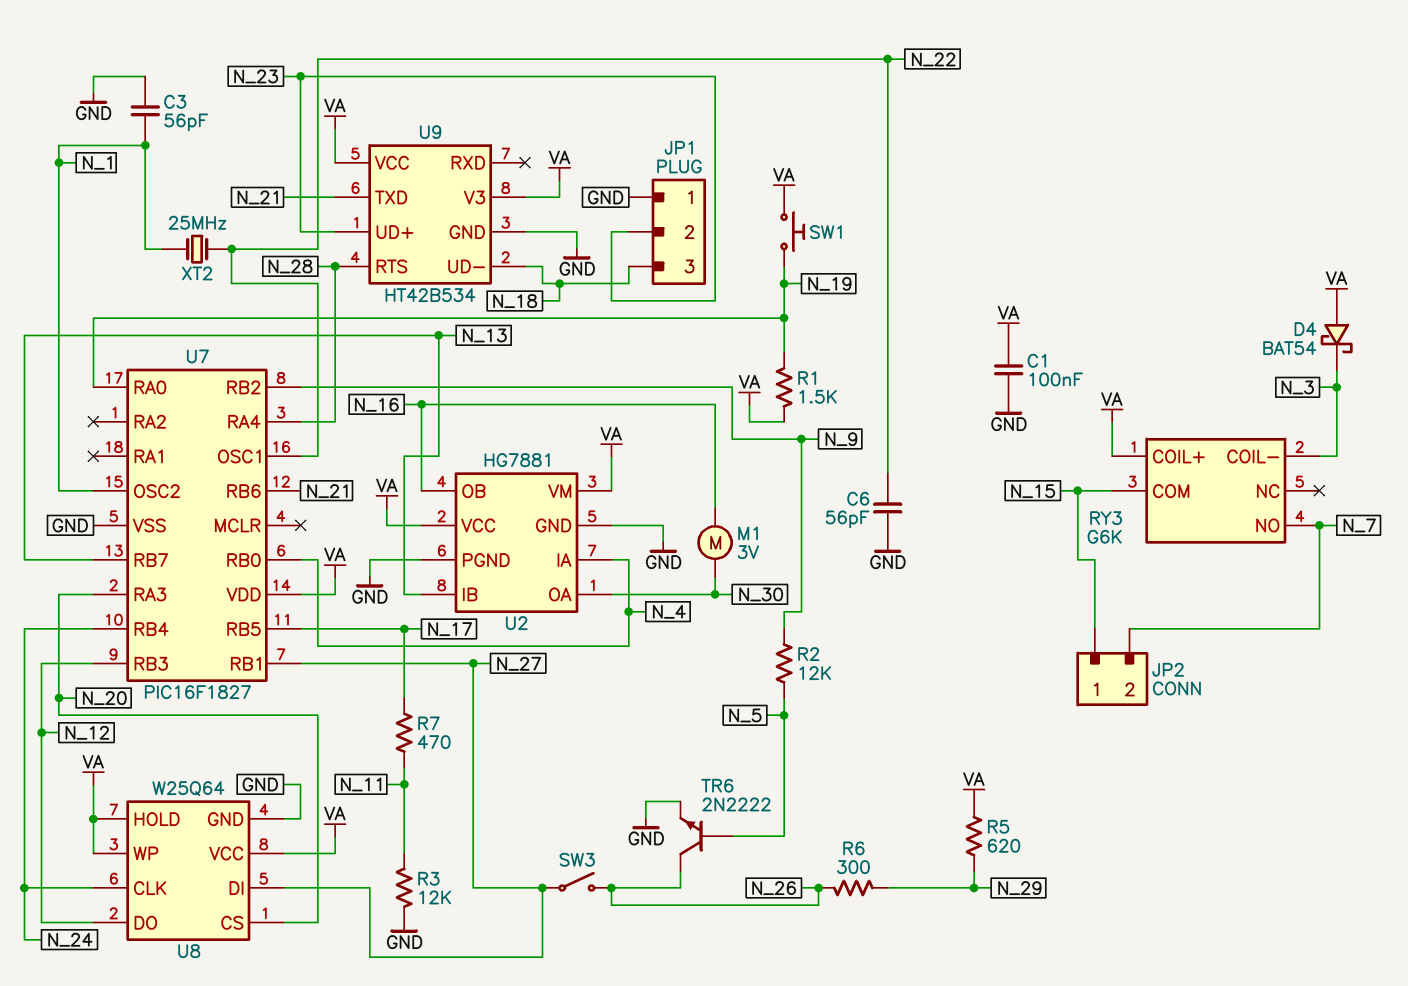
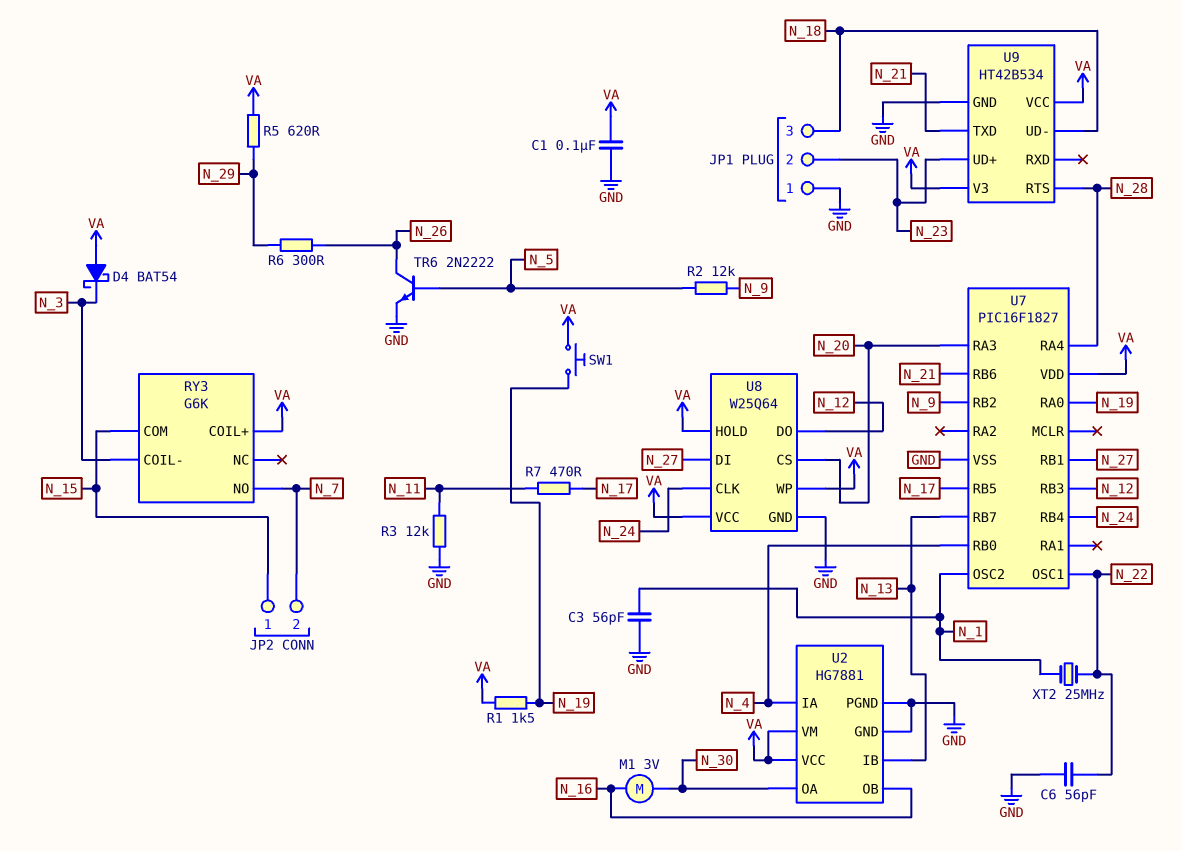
SW3: switch (N_26, N_27) -> none

